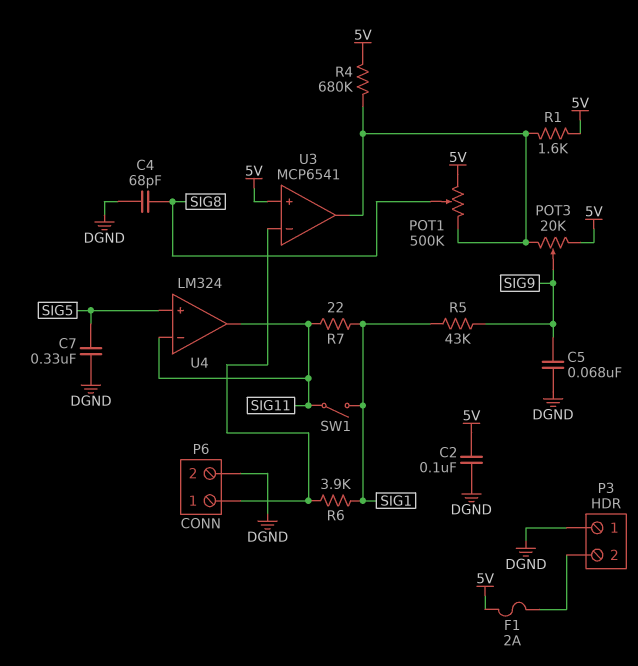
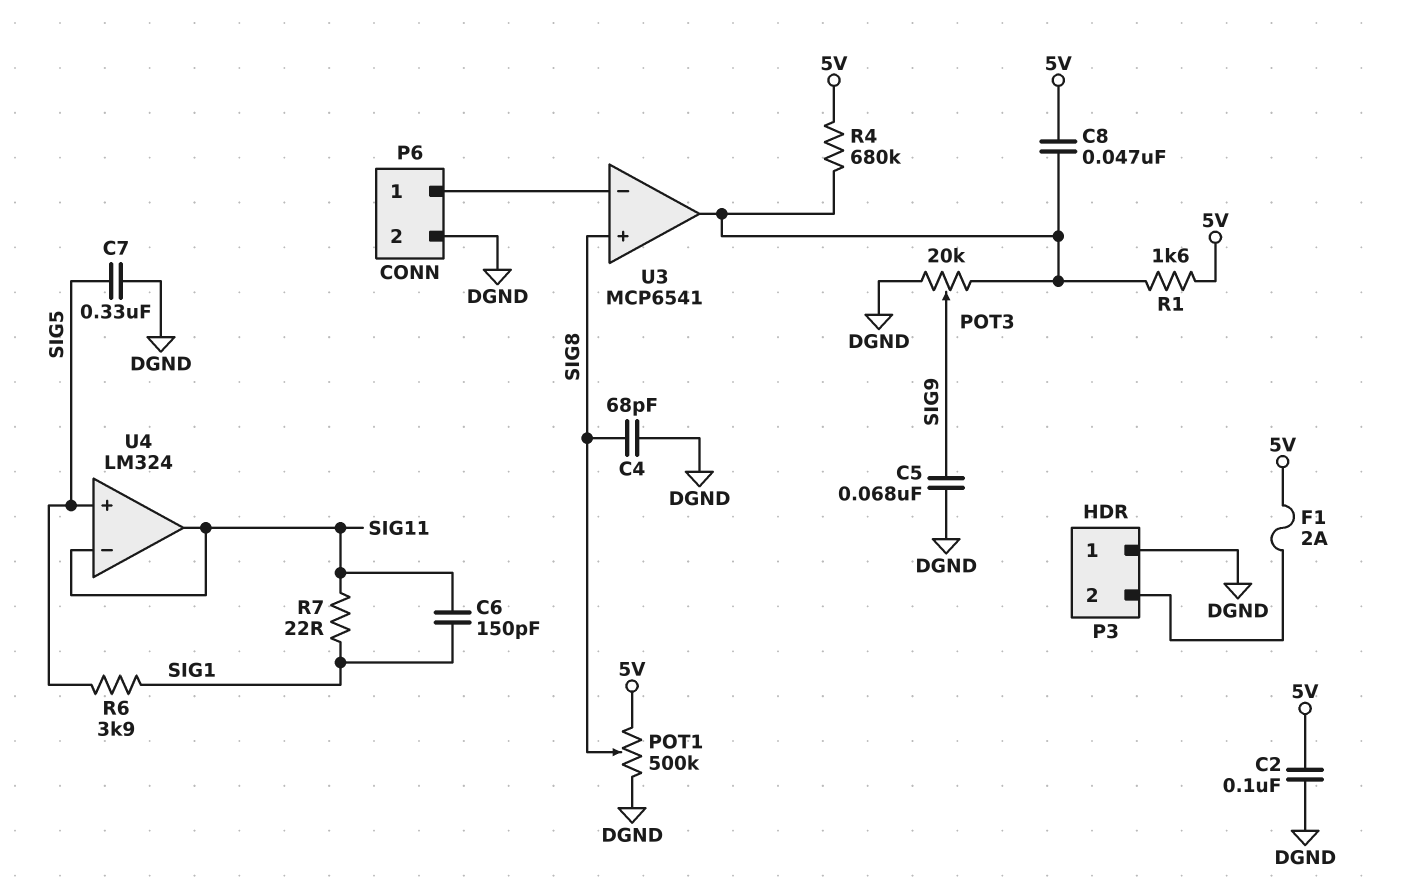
C6: none -> 150pF (SIG1, SIG11)
C8: none -> 47nF (5V, U3/out)
POT1: 500k (5V, U3/out, wiper SIG8) -> 500k (5V, DGND, wiper SIG8)
POT3: 20k (5V, U3/out, wiper SIG9) -> 20k (DGND, U3/out, wiper SIG9)
R5: 43k (SIG1, SIG9) -> none
R6: 3.9k (P6/1, SIG1) -> 3.9k (SIG1, SIG5)
SW1: switch (SIG1, SIG11) -> none
U3 pin in+: 5V -> SIG8

